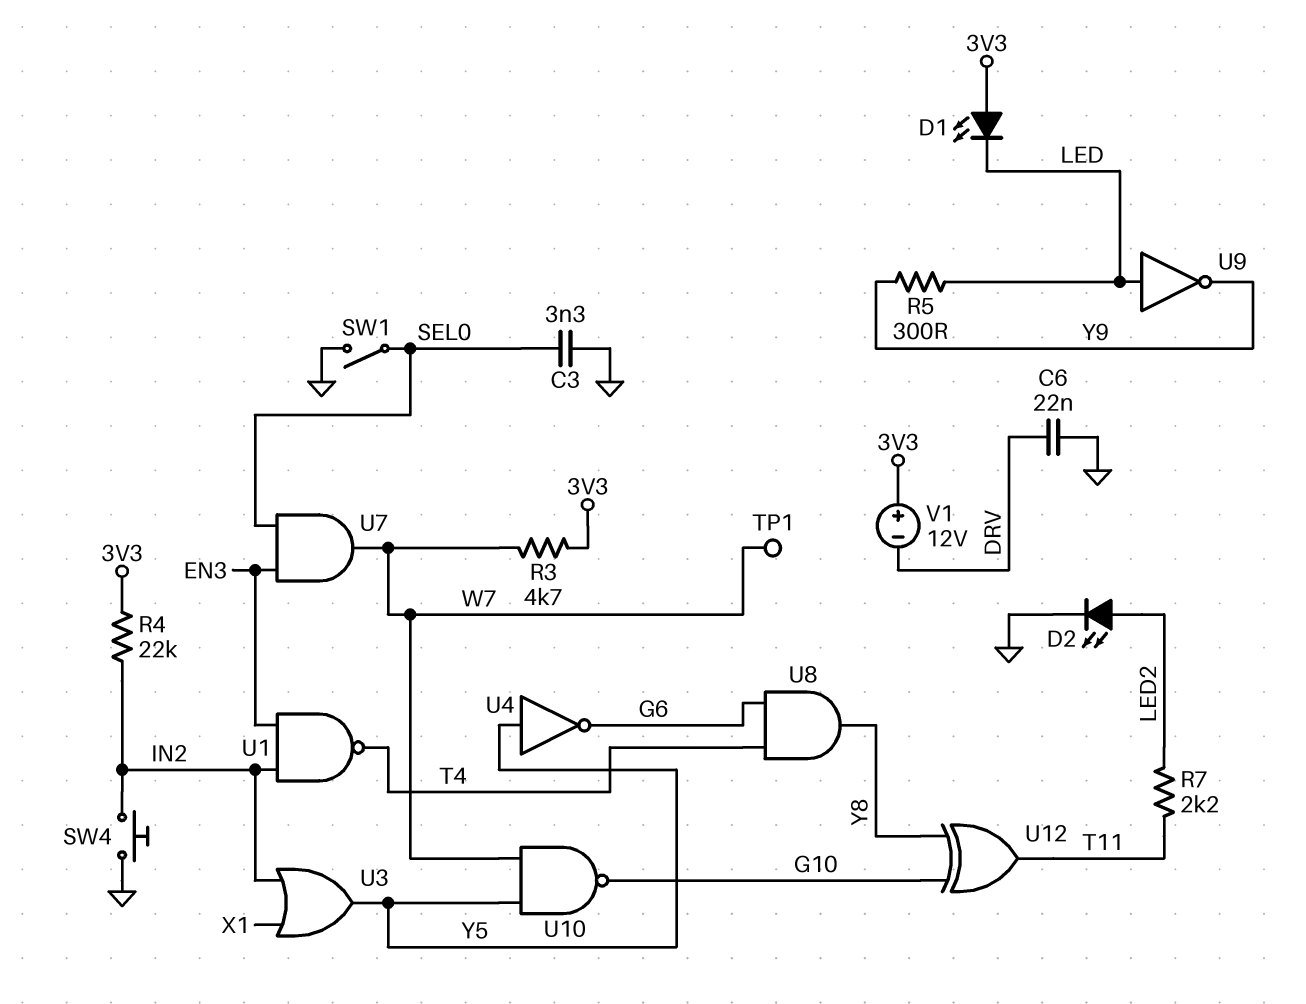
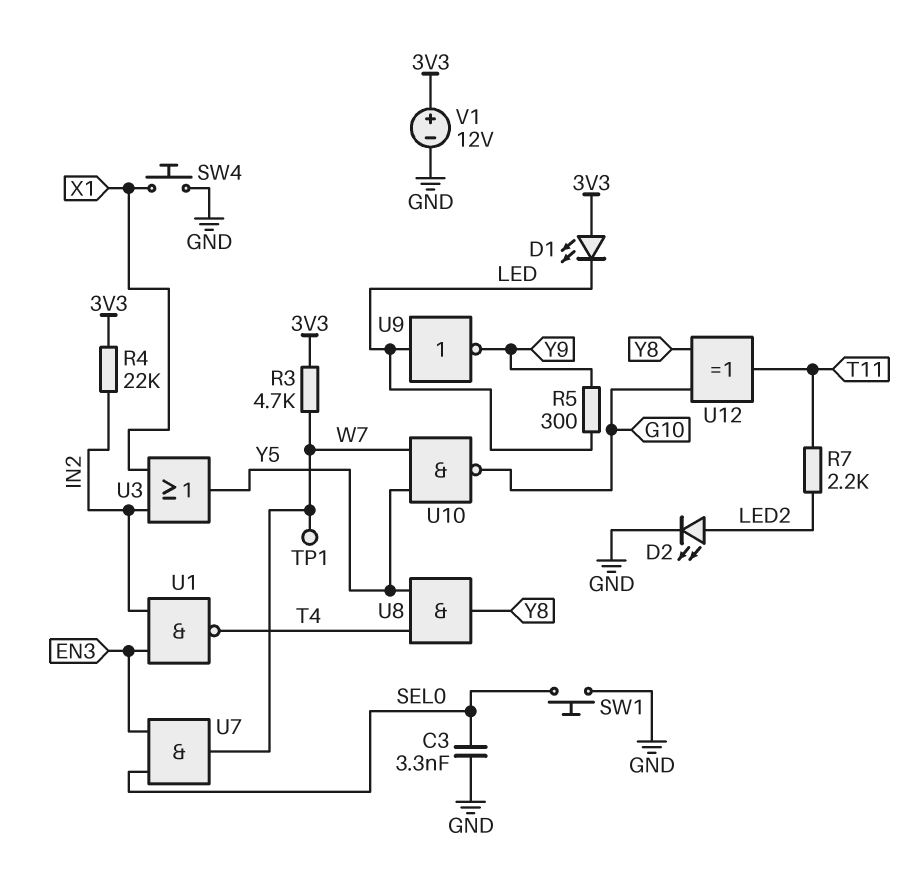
C6: 22nF (DRV, GND) -> none
SW1: switch (GND, SEL0) -> button (GND, SEL0)
SW4: button (GND, IN2) -> button (GND, X1)
U4: NOT (in Y5, out G6) -> none
U8: AND (in G6, in T4, out Y8) -> AND (in T4, in Y5, out Y8)
V1: 12V (plus 3V3, minus DRV) -> 12V (plus 3V3, minus GND)

